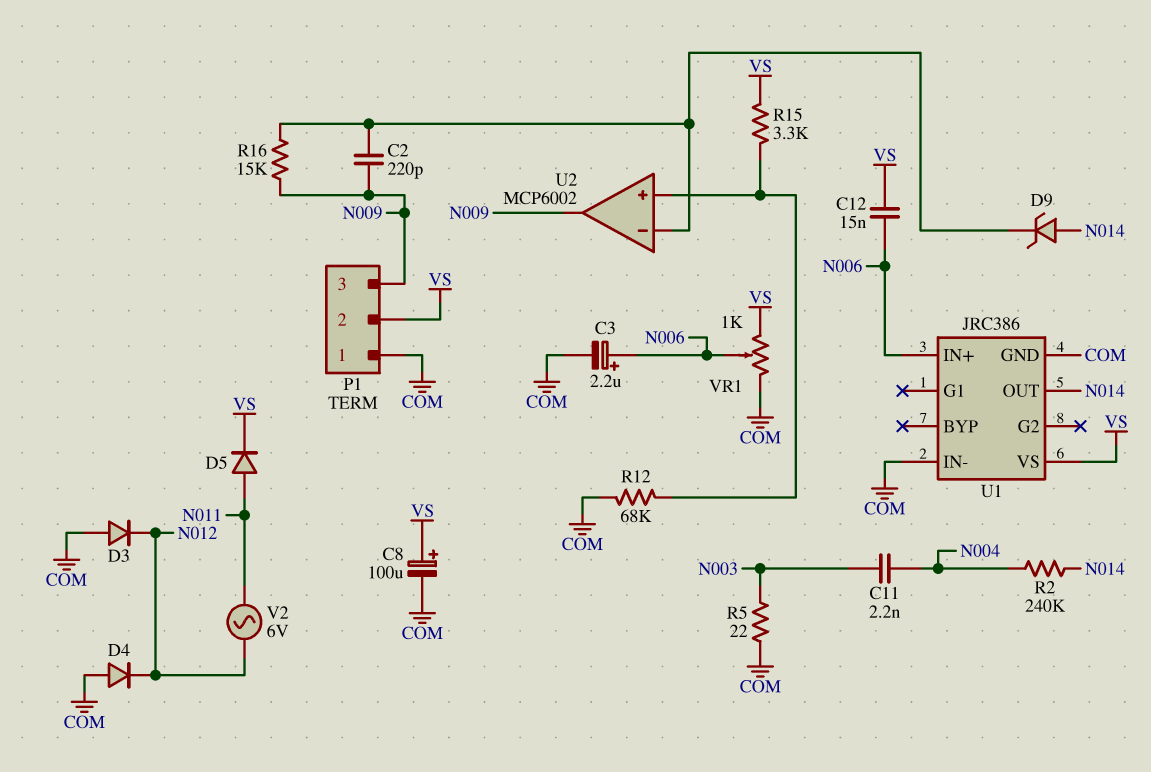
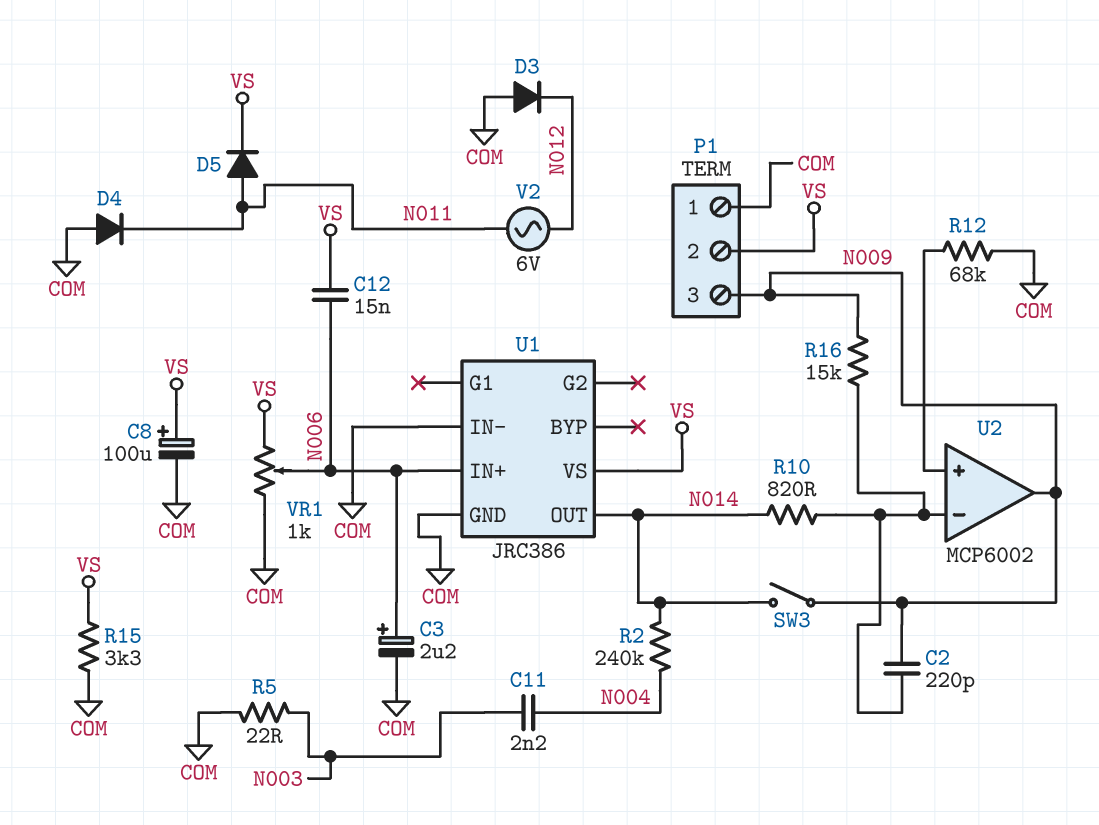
D4: diode (A COM, K N012) -> diode (A COM, K N011)
D9: zener (A N014, K U2/in-) -> none
R10: none -> 820 (N014, U2/in-)
R15: 3.3k (U2/in+, VS) -> 3.3k (COM, VS)
SW3: none -> switch (N009, N014)

